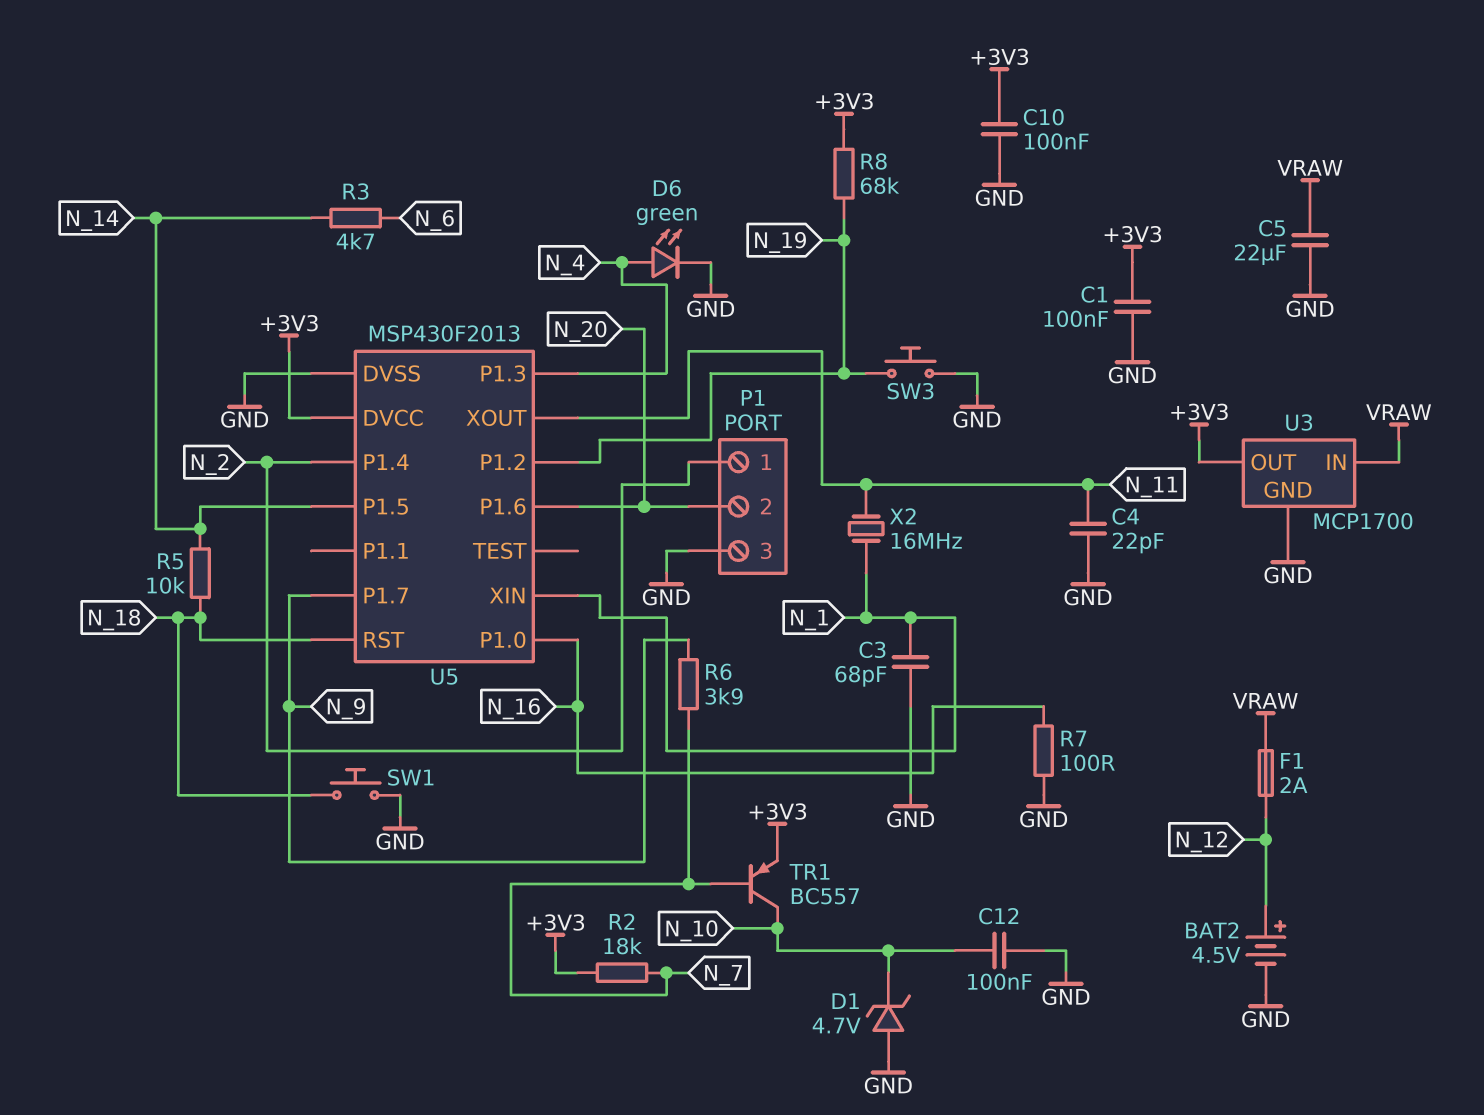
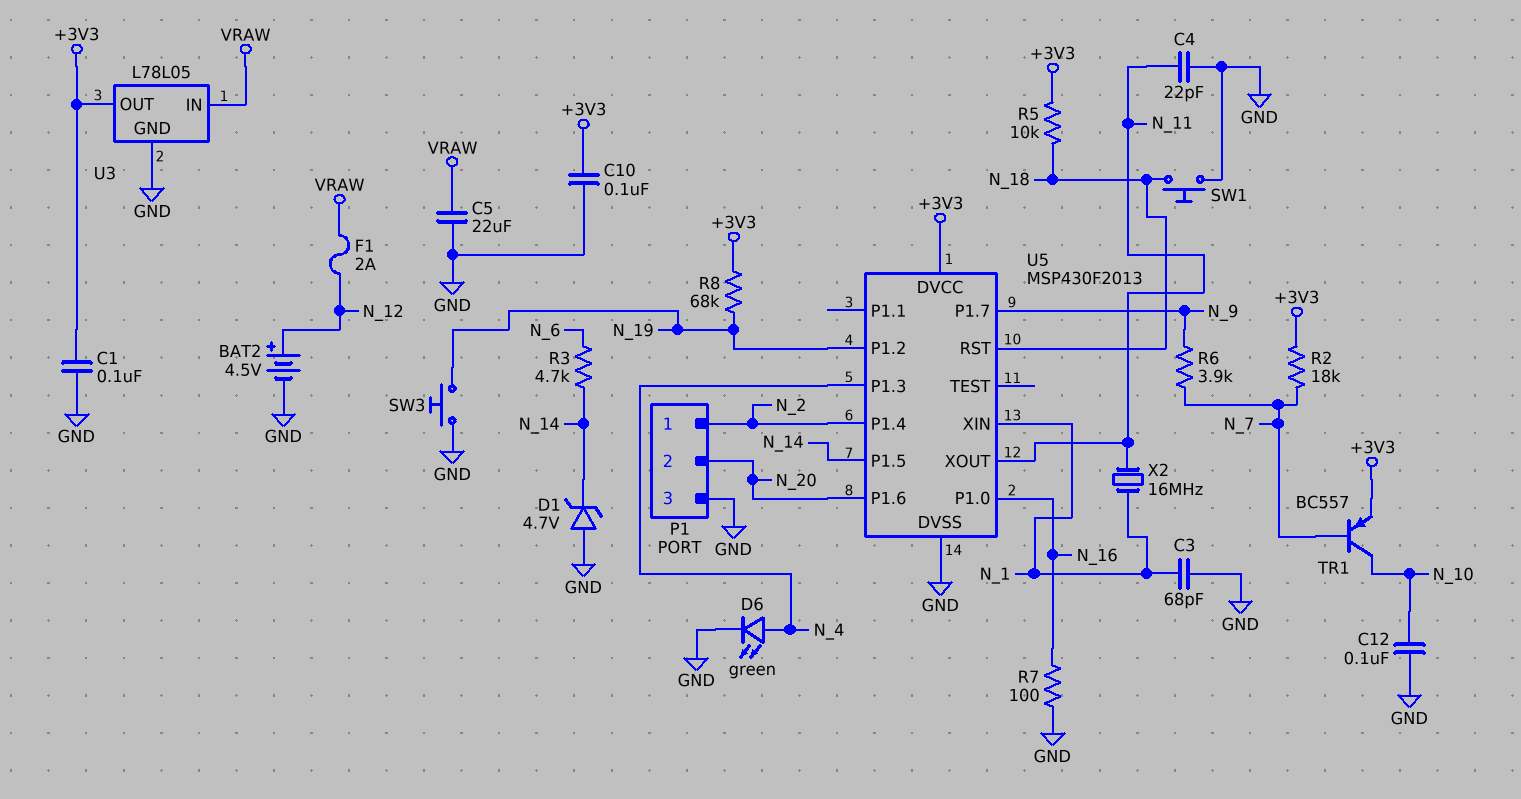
D1: zener 4.7V (A GND, K N_10) -> zener 4.7V (A GND, K N_14)
R5: 10k (N_14, N_18) -> 10k (+3V3, N_18)
U3: MCP1700 -> L78L05

